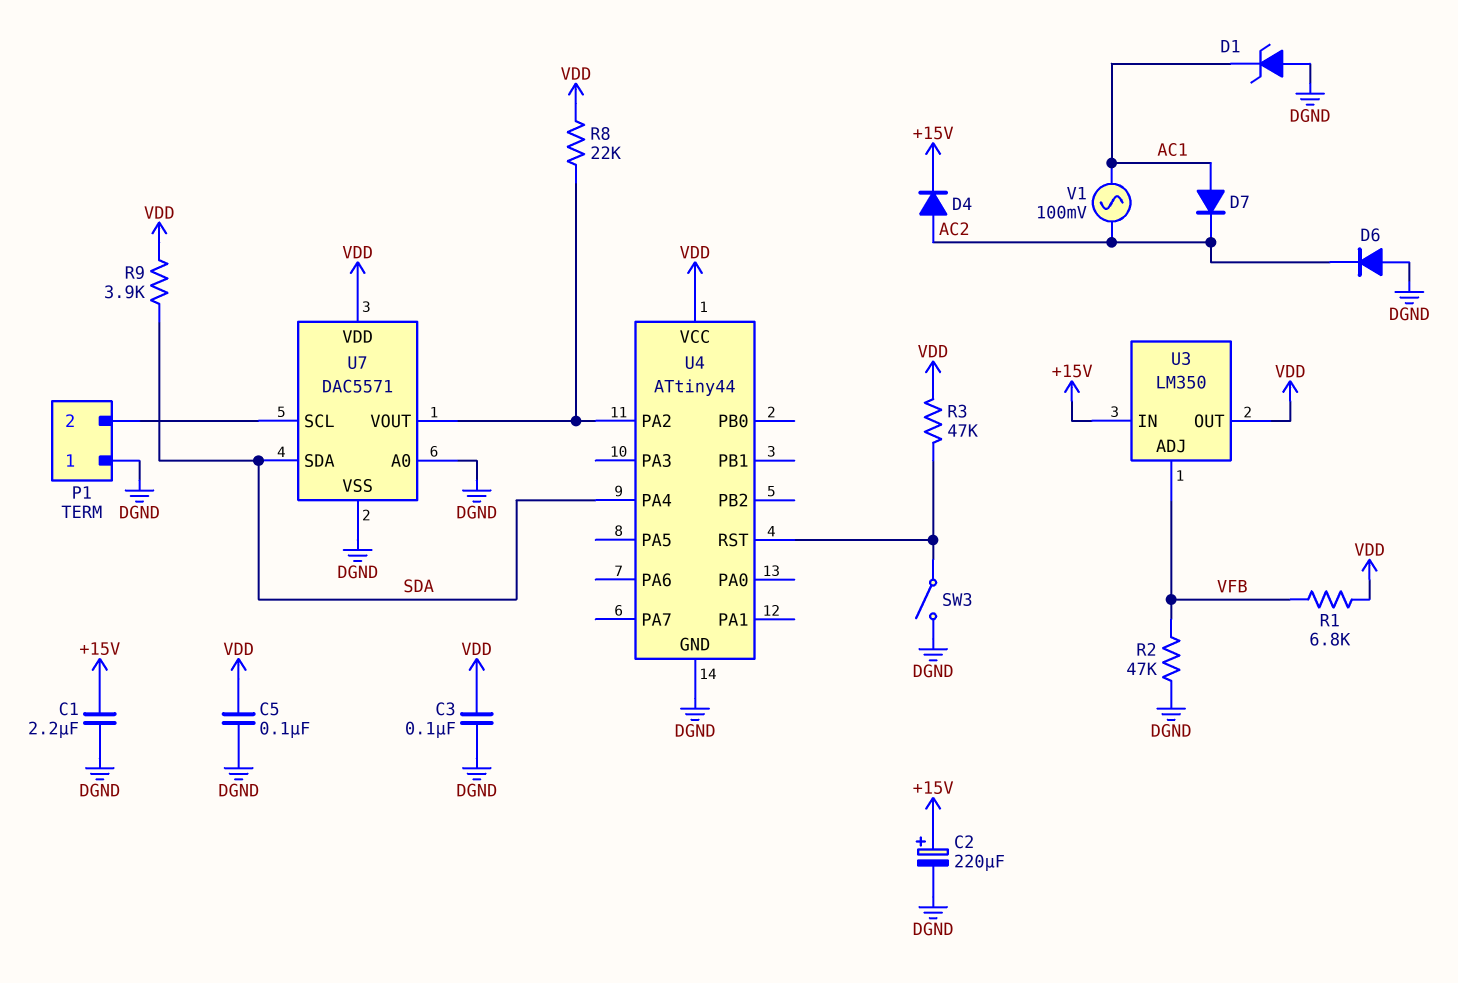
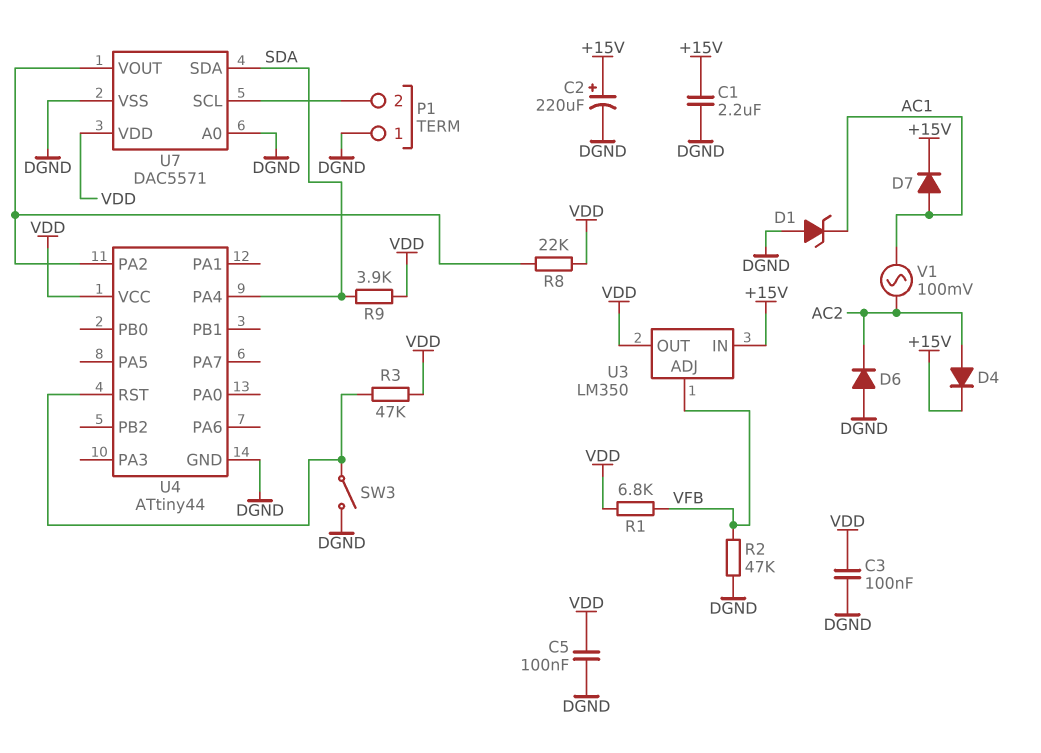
D7: diode (A AC1, K AC2) -> diode (A AC1, K +15V)

